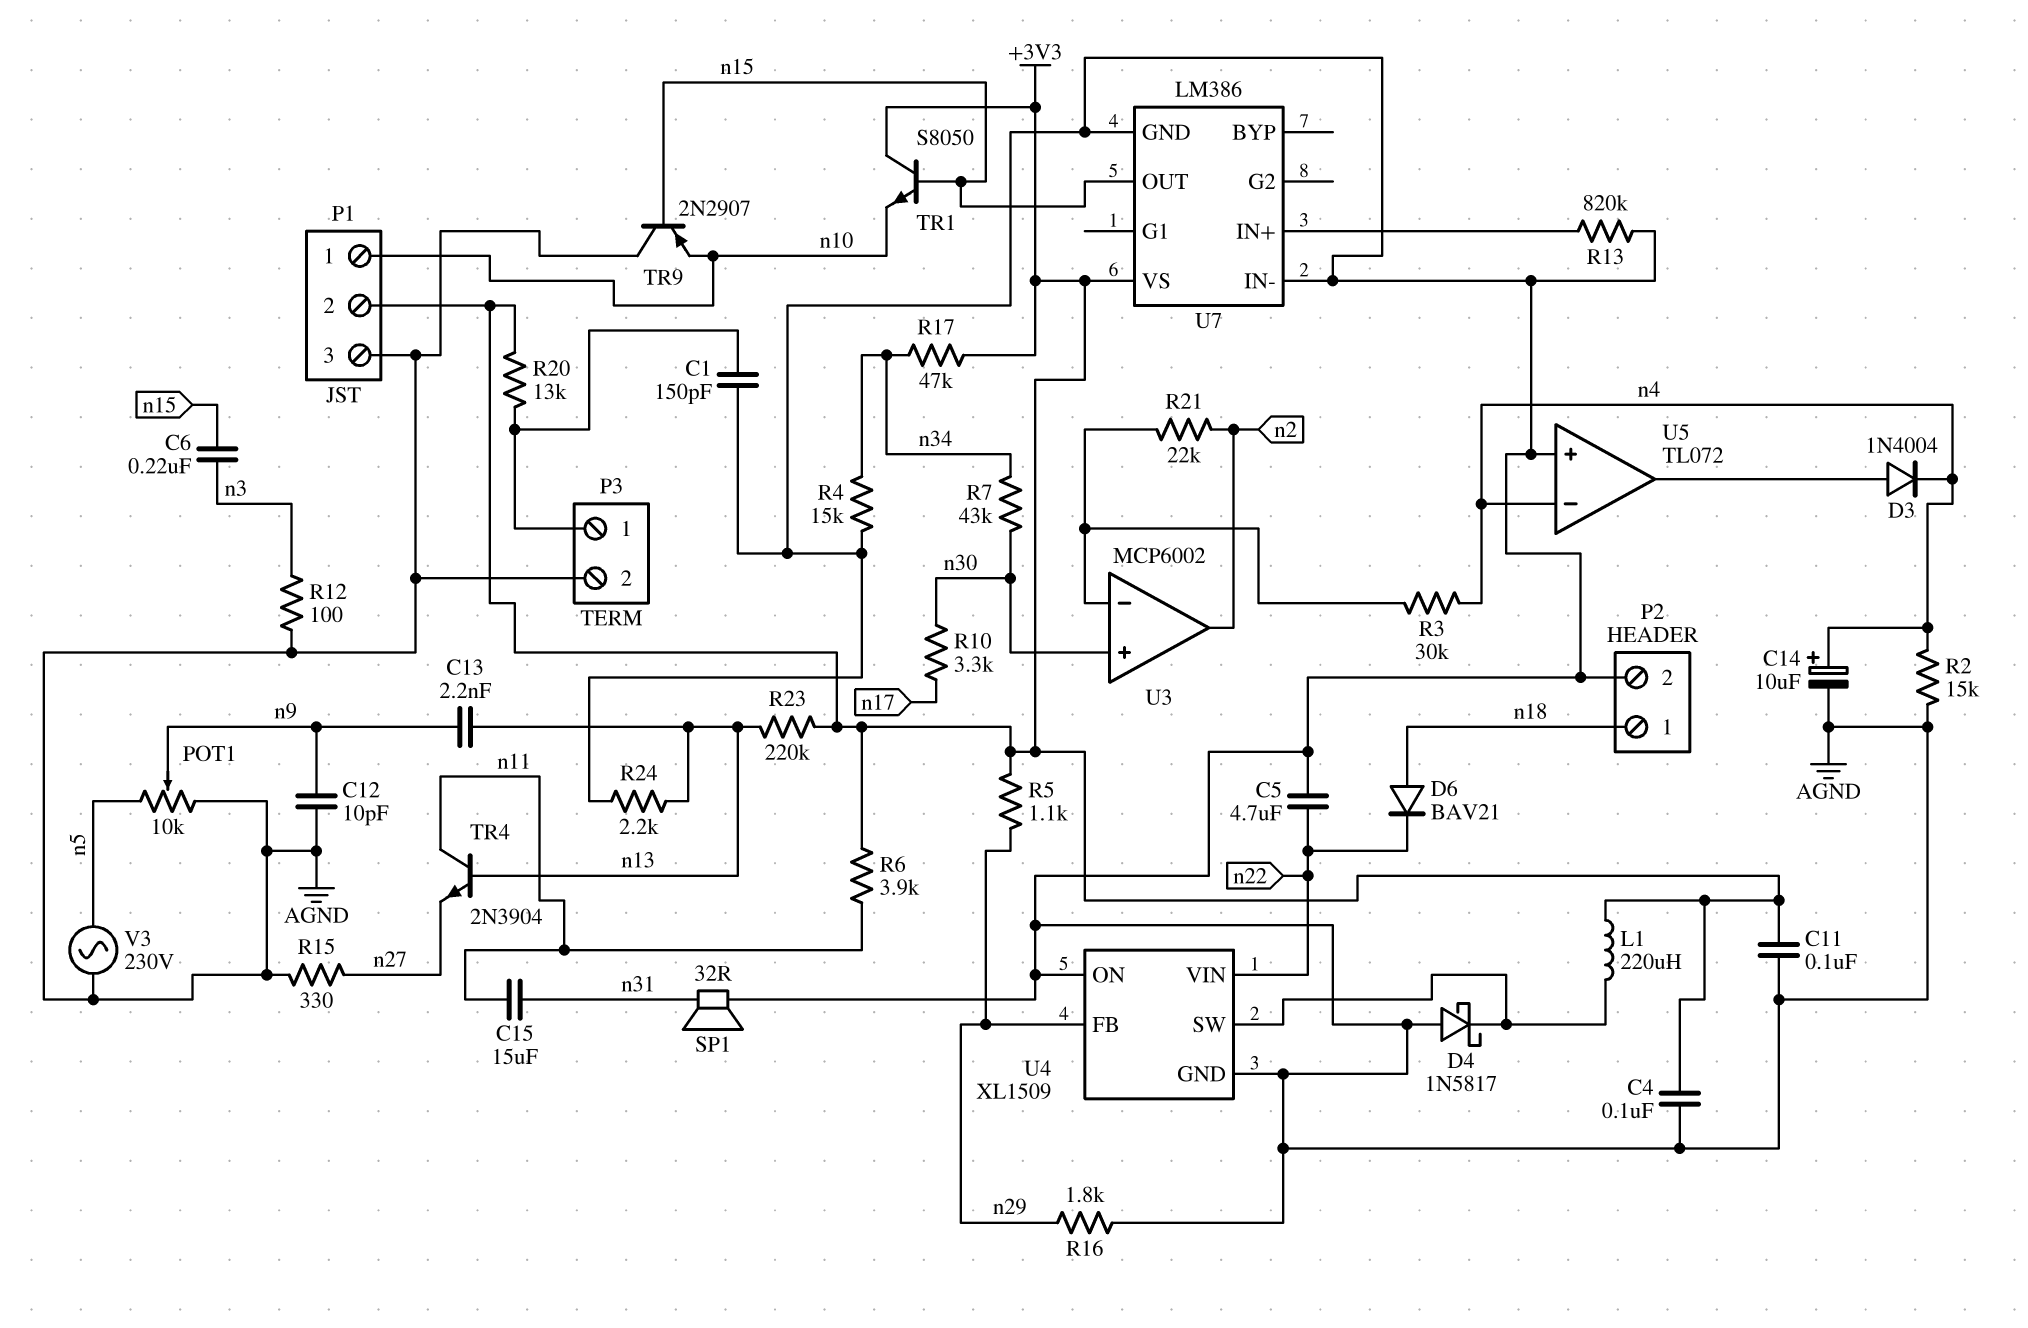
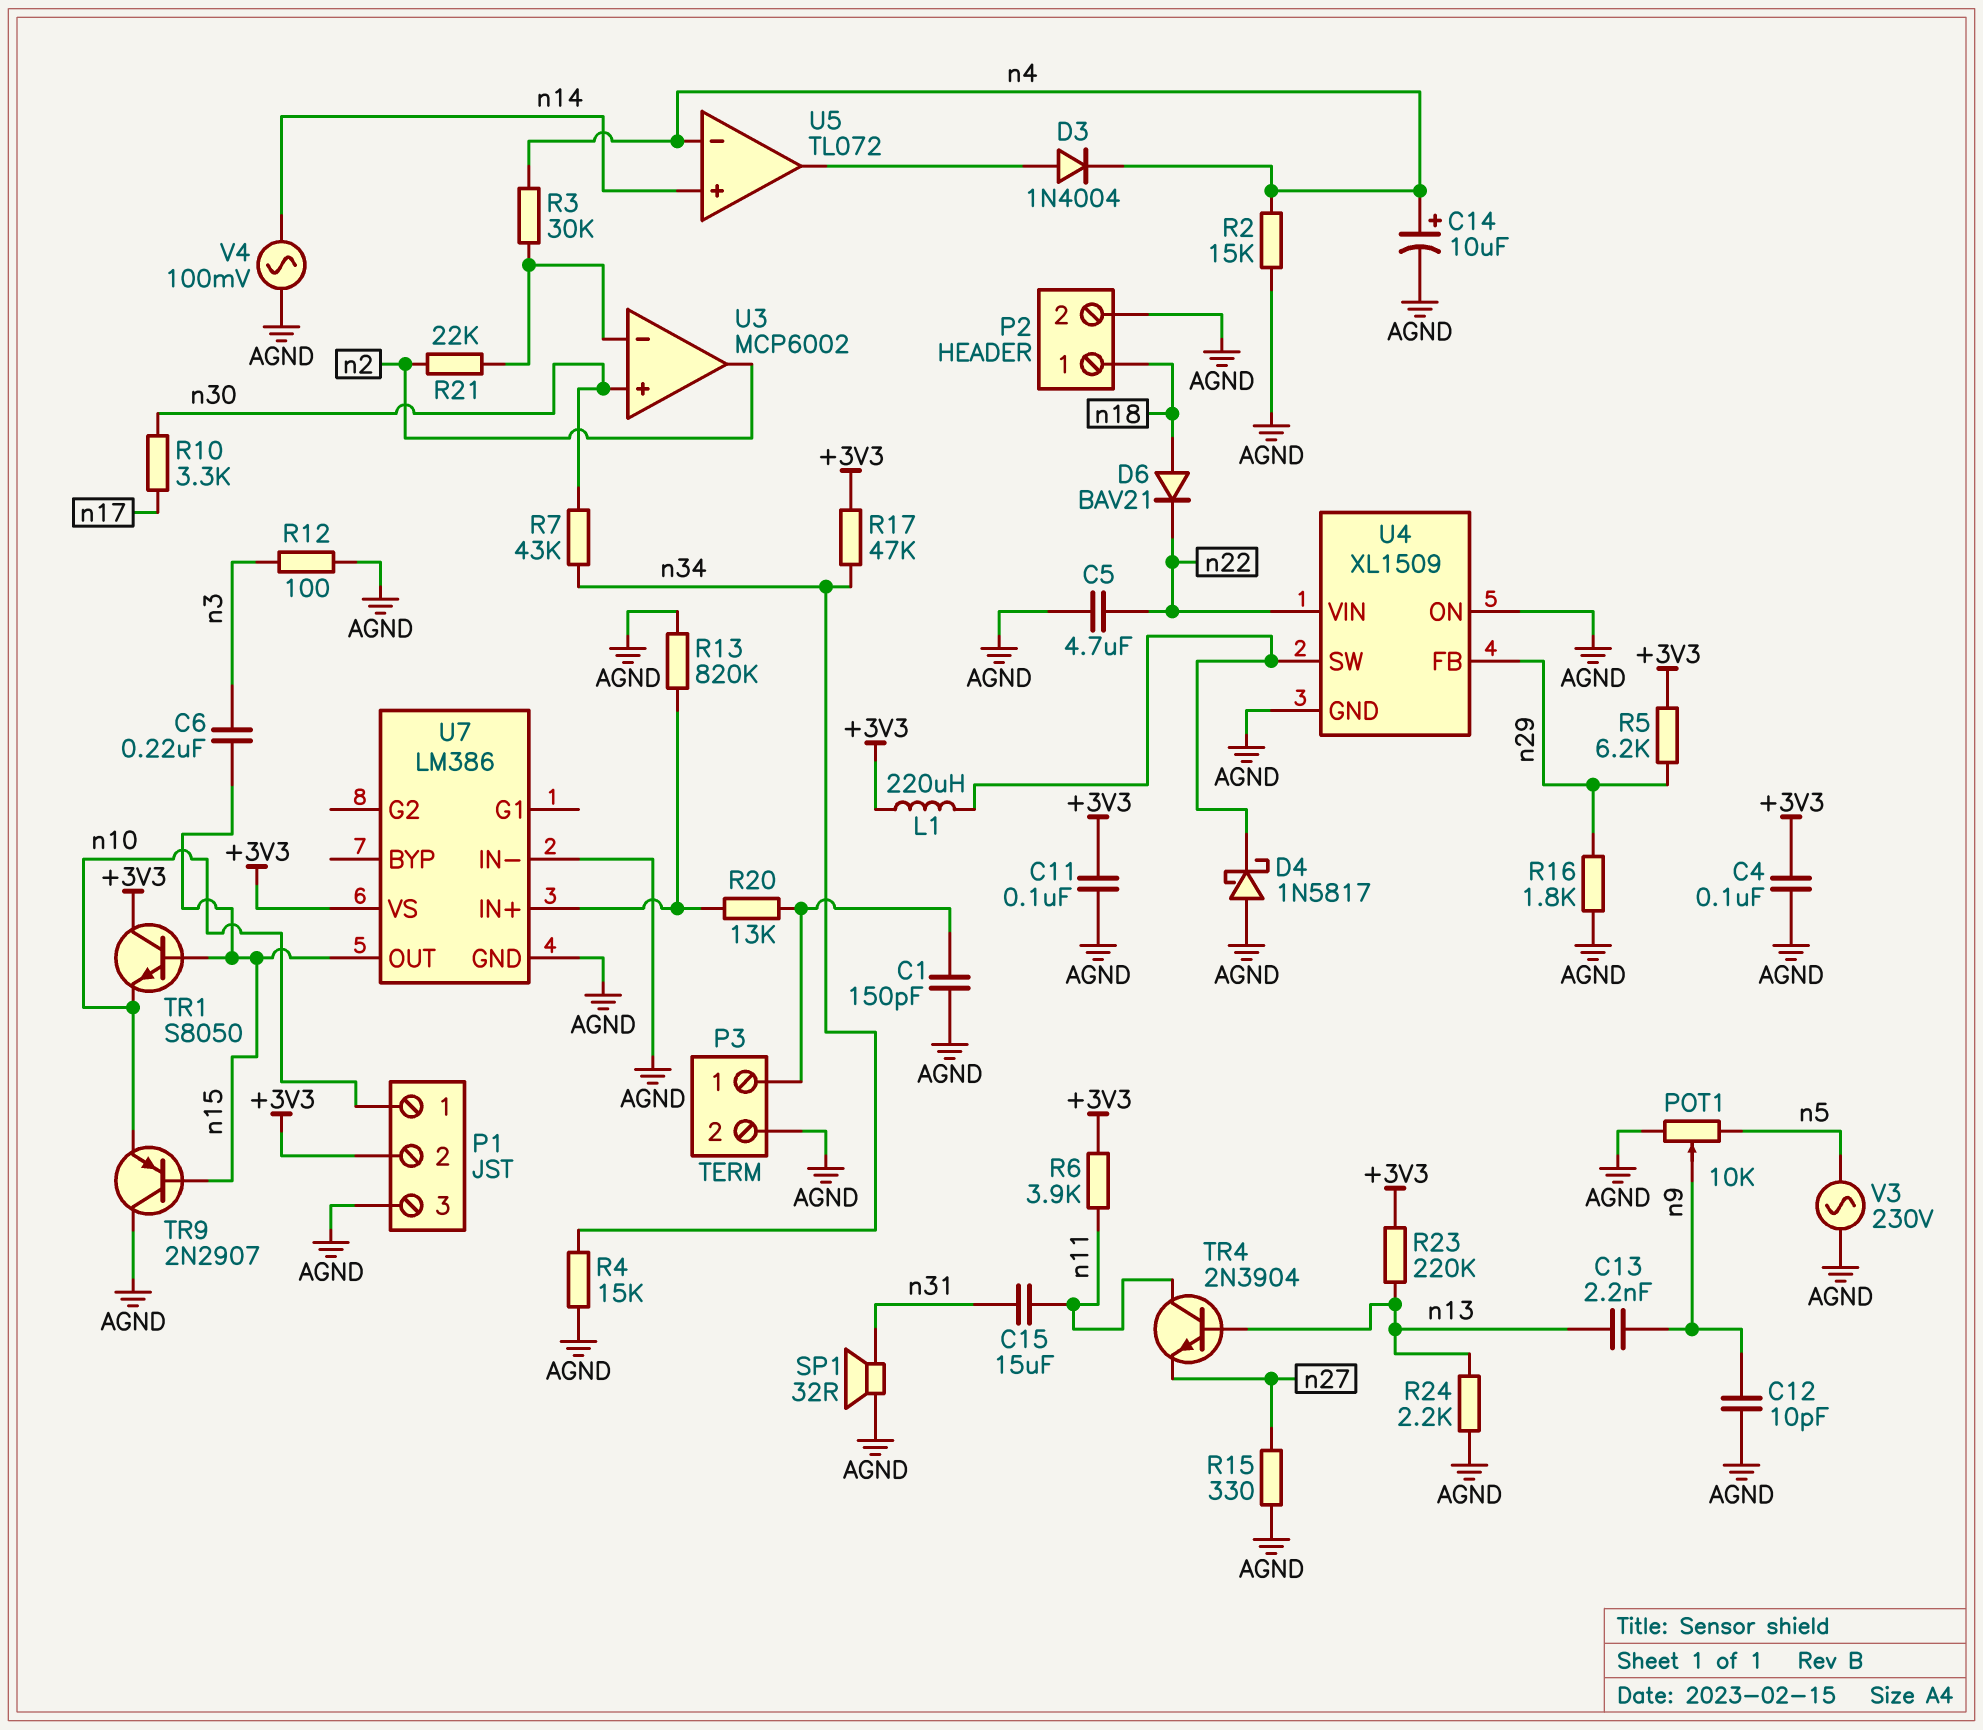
R5: 1.1k (+3V3, n29) -> 6.2k (+3V3, n29)
R20: 13k (+3V3, P3/1) -> 13k (P3/1, U7/IN+)
U5 pin in+: AGND -> n14
V4: none -> AC 100mV (AGND, n14)

